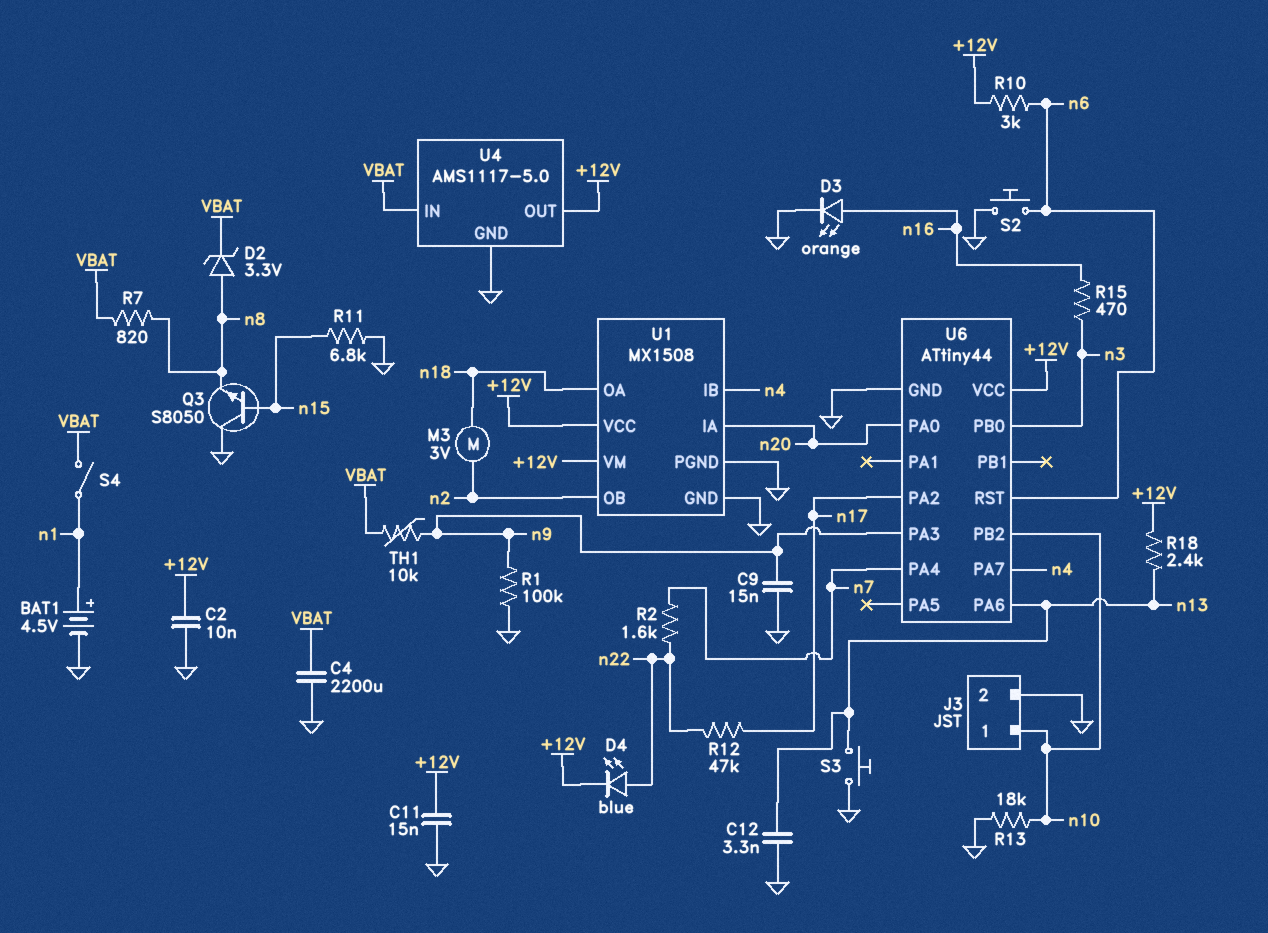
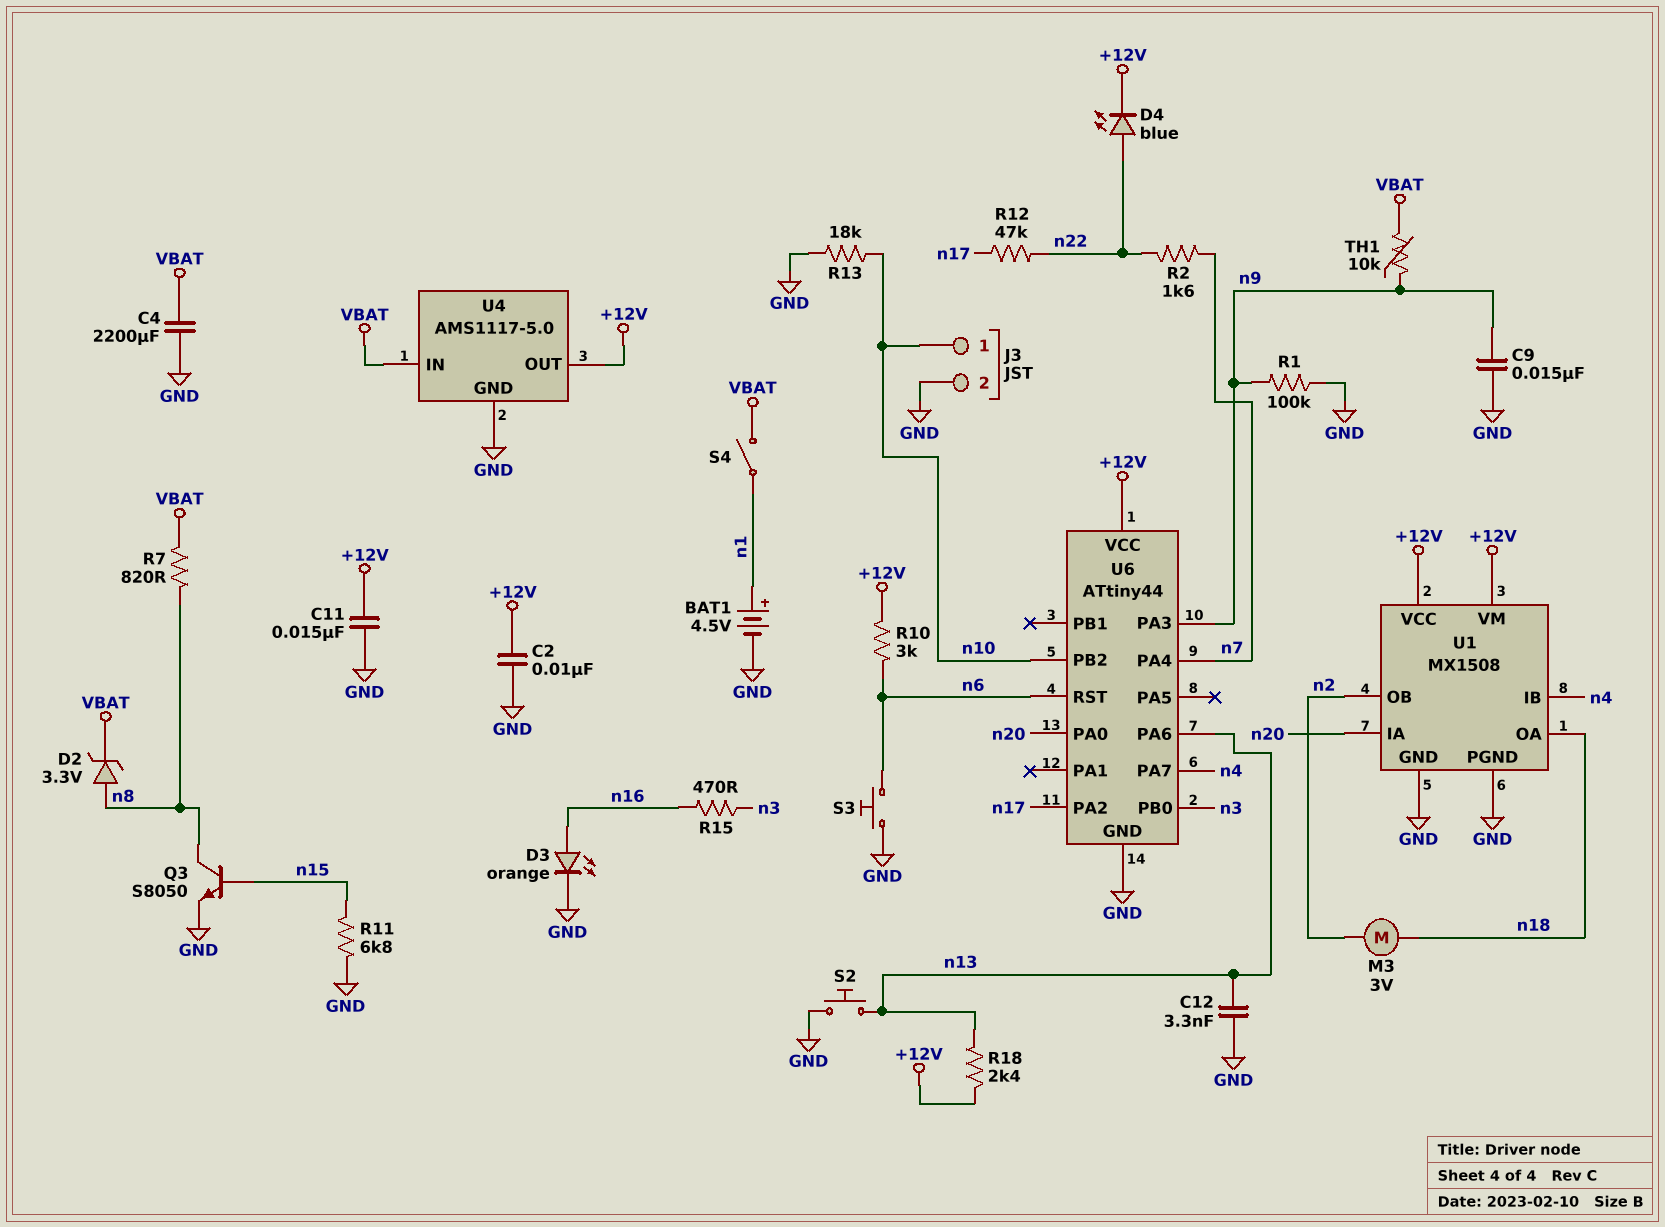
Q3: NPN S8050 (B n15, C GND, E n8) -> NPN S8050 (B n15, C n8, E GND)
S2: button (GND, n6) -> button (GND, n13)
S3: button (GND, n13) -> button (GND, n6)

